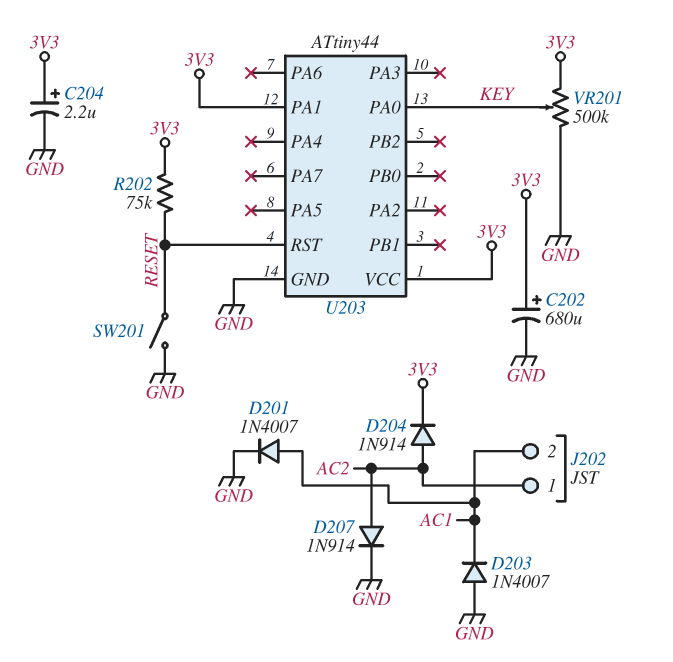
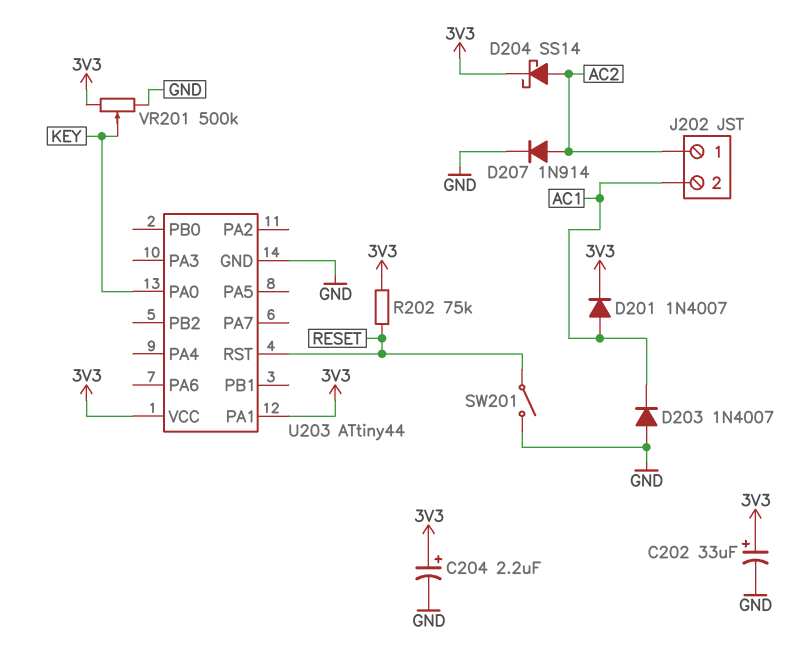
C202: 680uF (plus 3V3, minus GND) -> 33uF (plus 3V3, minus GND)
D201: diode 1N4007 (A AC1, K GND) -> diode 1N4007 (A AC1, K 3V3)
D204: diode 1N914 (A AC2, K 3V3) -> schottky SS14 (A AC2, K 3V3)

